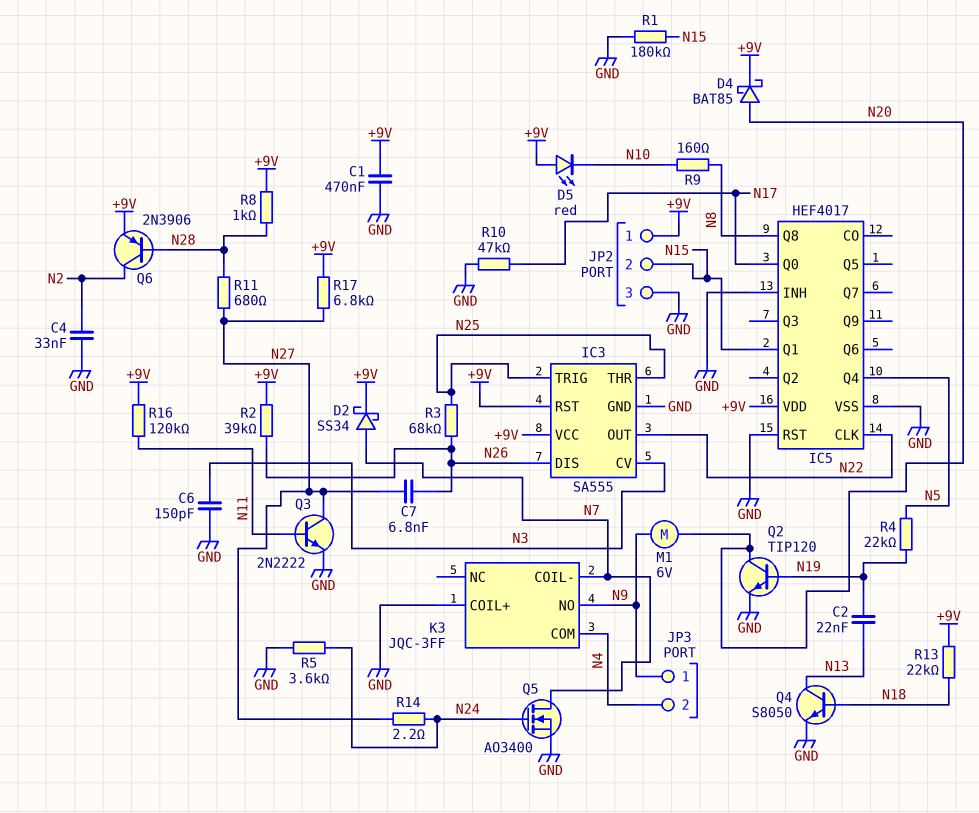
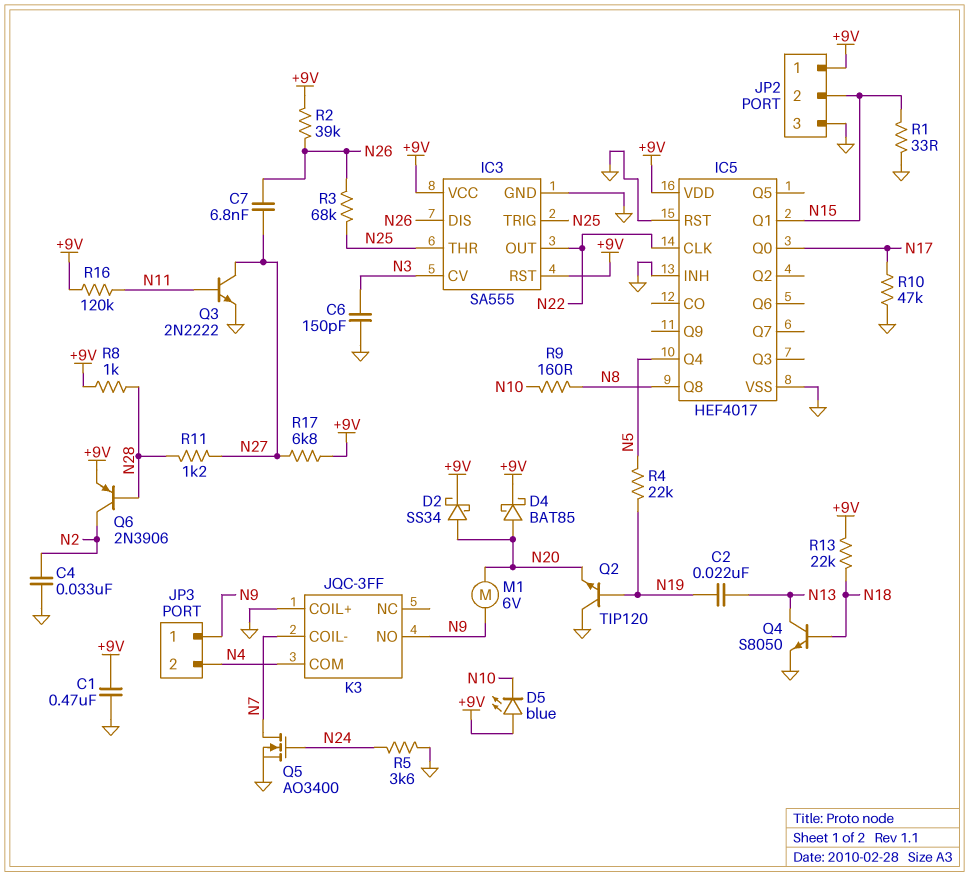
D2: schottky SS34 (A N7, K +9V) -> schottky SS34 (A N20, K +9V)
D5: LED red (A +9V, K N10) -> LED blue (A +9V, K N10)
Q2: NPN TIP120 (B N19, C N20, E GND) -> NPN TIP120 (B N19, C GND, E N20)
R1: 180k (GND, N15) -> 33 (GND, N15)
R11: 680 (N27, N28) -> 1.2k (N27, N28)
R14: 2.2 (N24, N27) -> none

